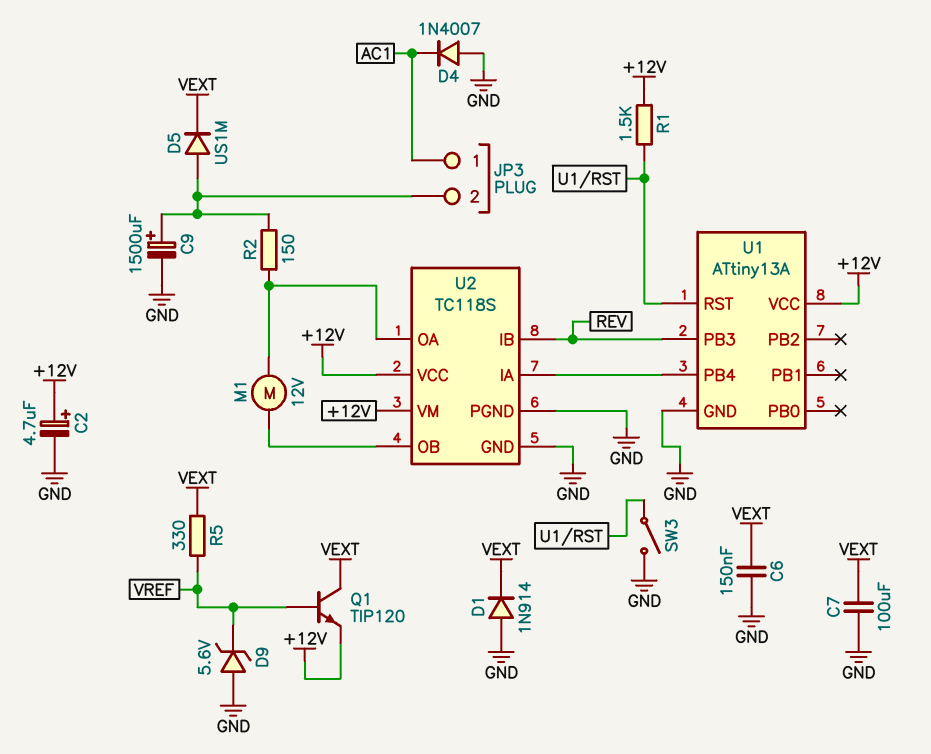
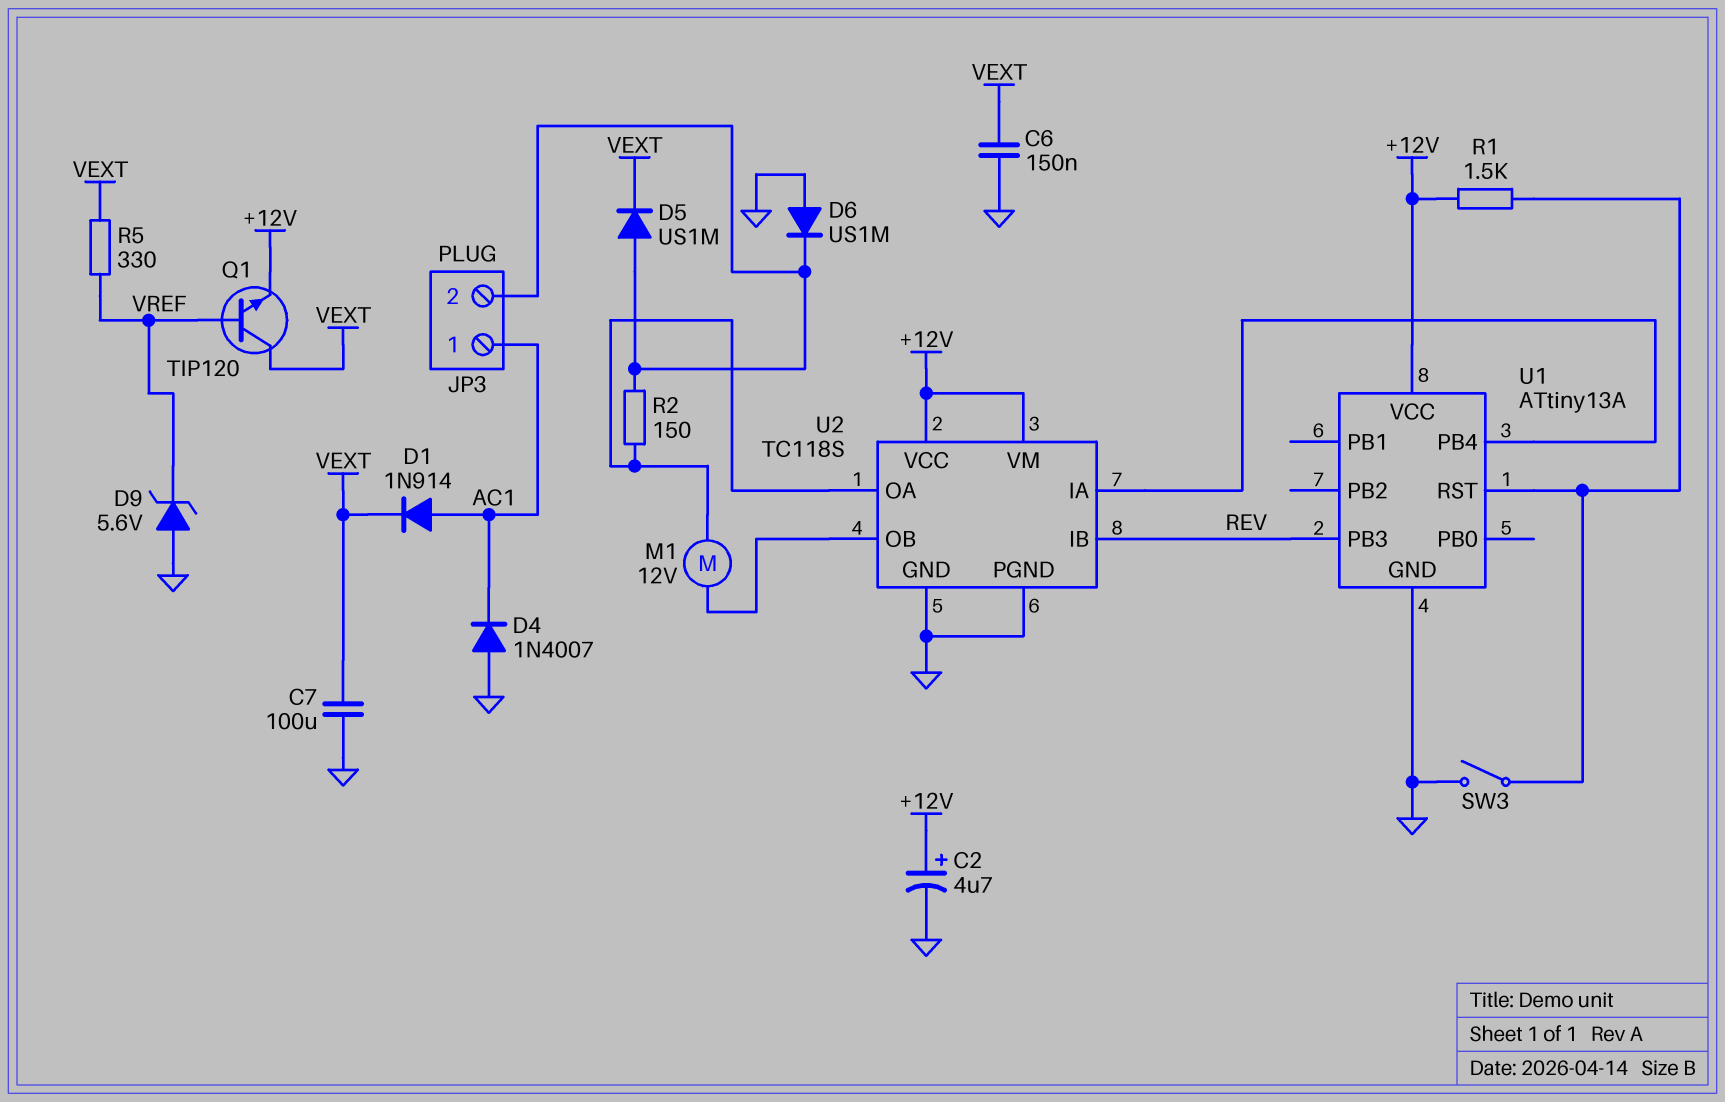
C9: 1500uF (plus JP3/2, minus GND) -> none
D1: diode 1N914 (A GND, K VEXT) -> diode 1N914 (A AC1, K VEXT)
D6: none -> diode US1M (A GND, K JP3/2)

